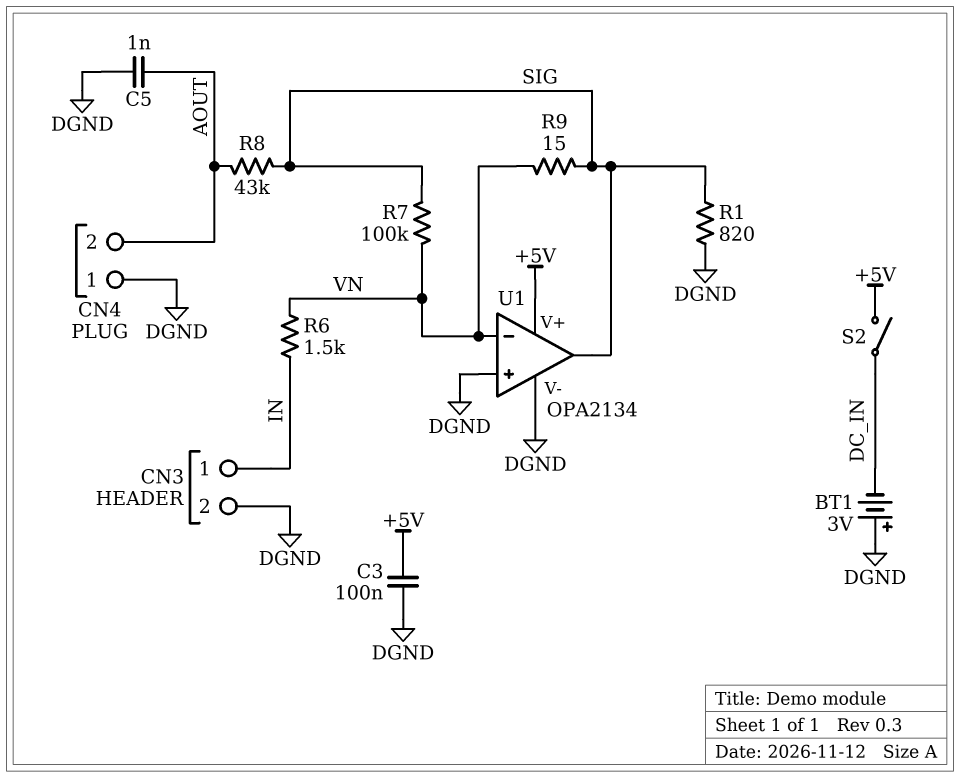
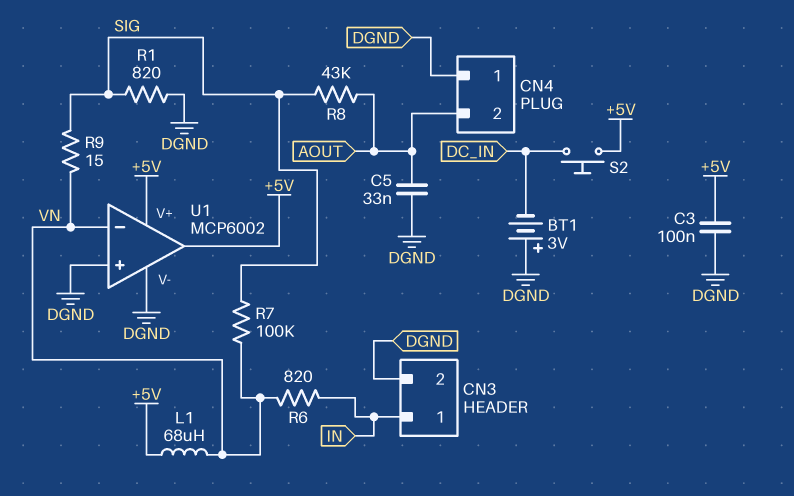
C5: 1nF (AOUT, DGND) -> 33nF (AOUT, DGND)
L1: none -> 68uH (+5V, VN)
R6: 1.5k (IN, VN) -> 820 (IN, VN)
S2: switch (+5V, DC_IN) -> button (+5V, DC_IN)
U1: OPA2134 -> MCP6002
U1 pin out: SIG -> +5V

